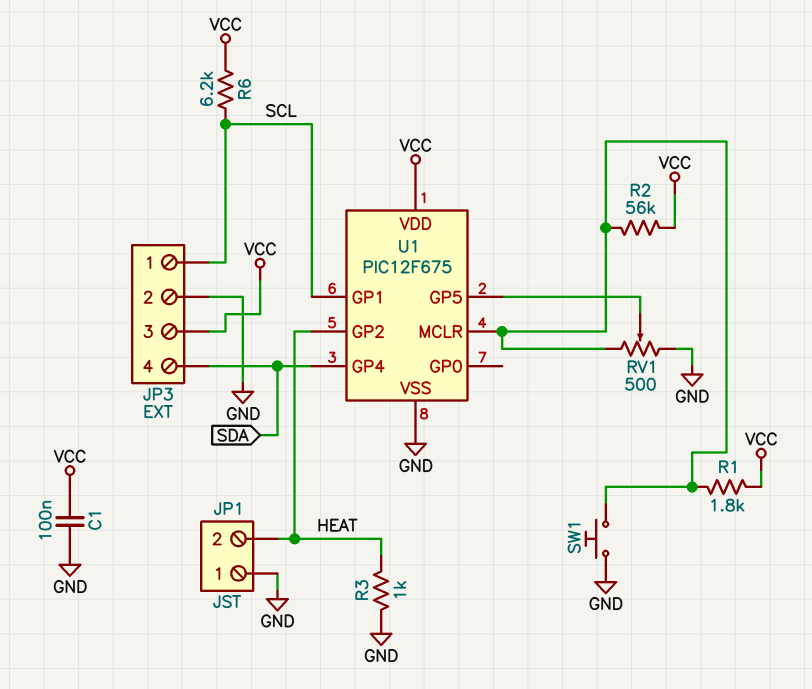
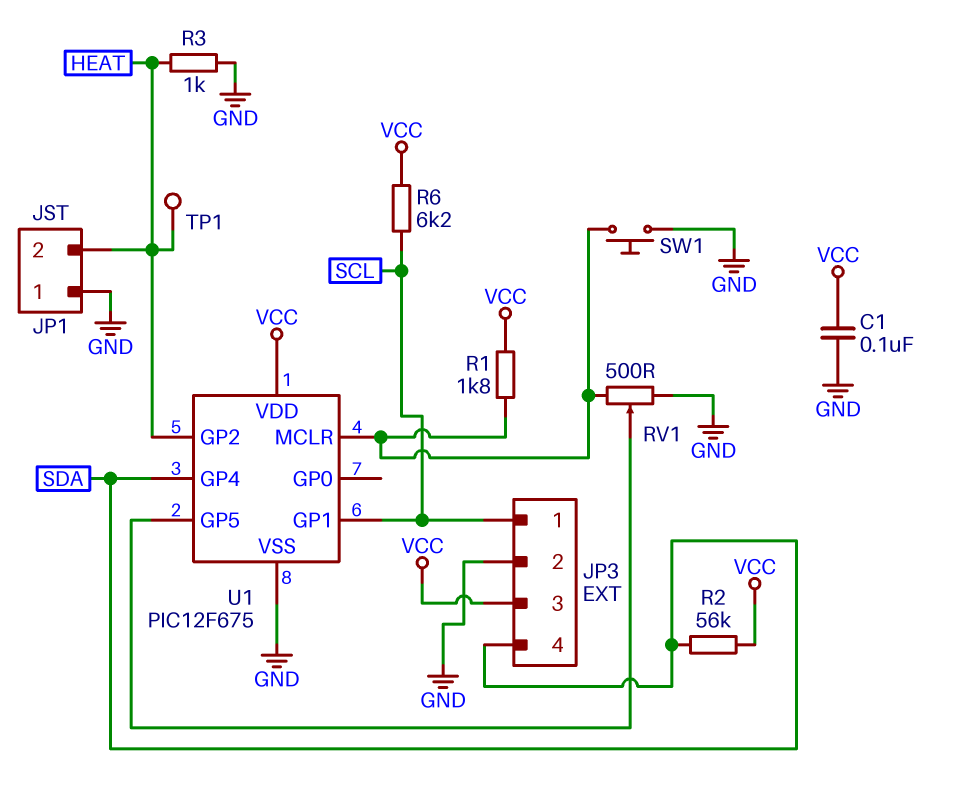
R2: 56k (U1/MCLR, VCC) -> 56k (SDA, VCC)
TP1: none -> test point (HEAT)

